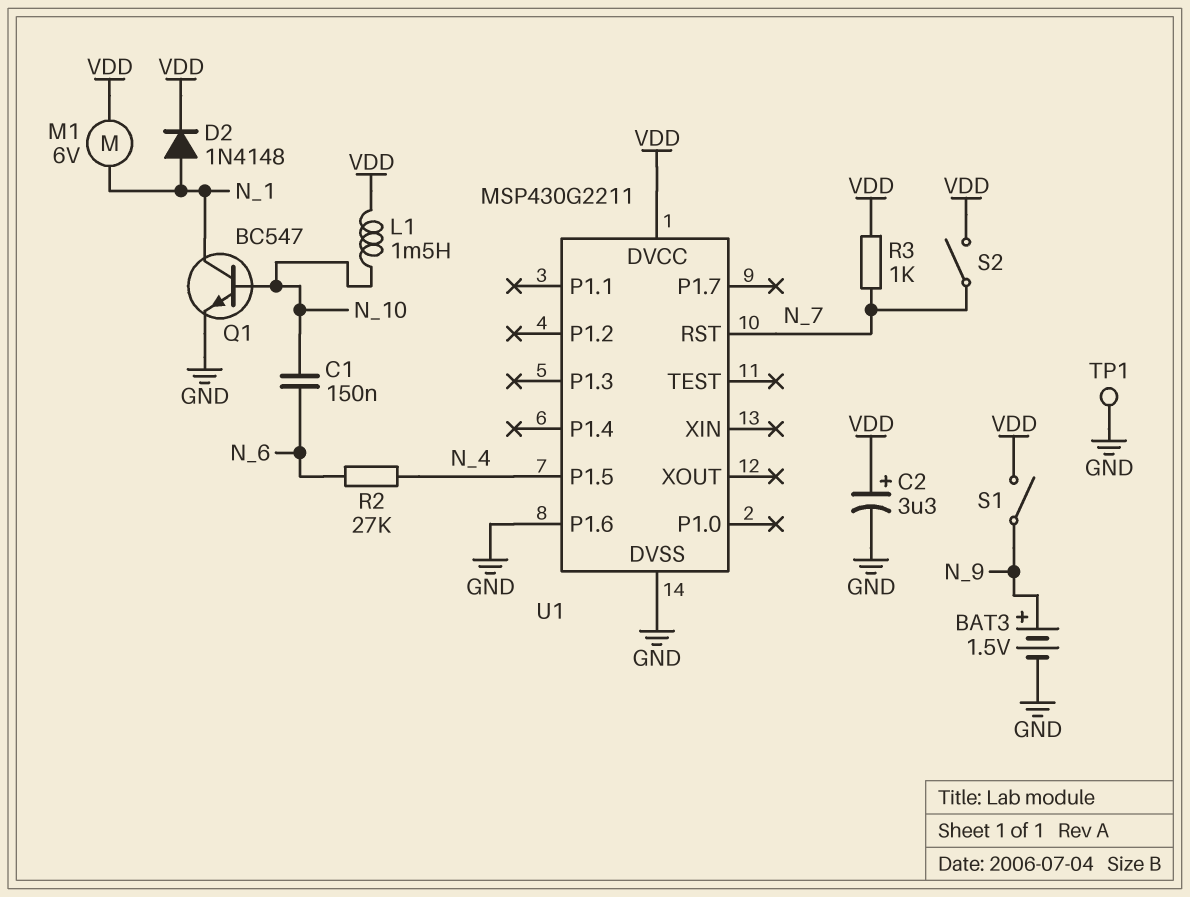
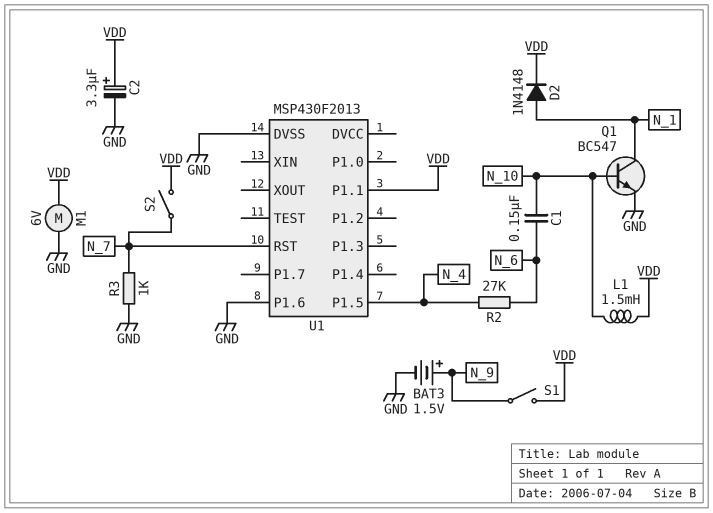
M1: motor 6V (N_1, VDD) -> motor 6V (GND, VDD)
R3: 1k (N_7, VDD) -> 1k (GND, N_7)
TP1: test point (GND) -> none
U1: MSP430G2211 -> MSP430F2013
U1 pin DVCC: VDD -> none
U1 pin P1.1: none -> VDD

